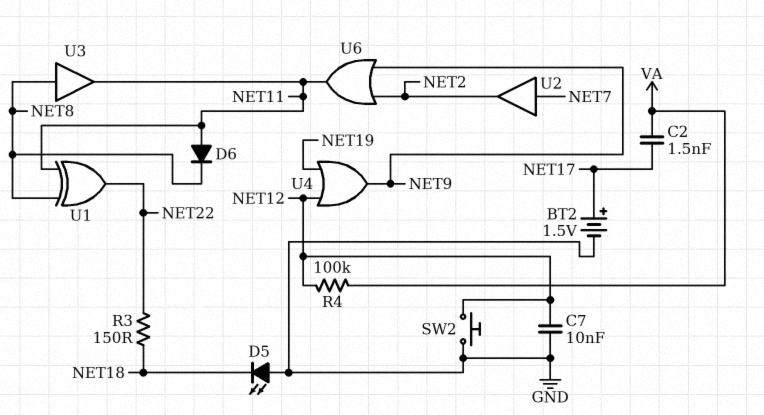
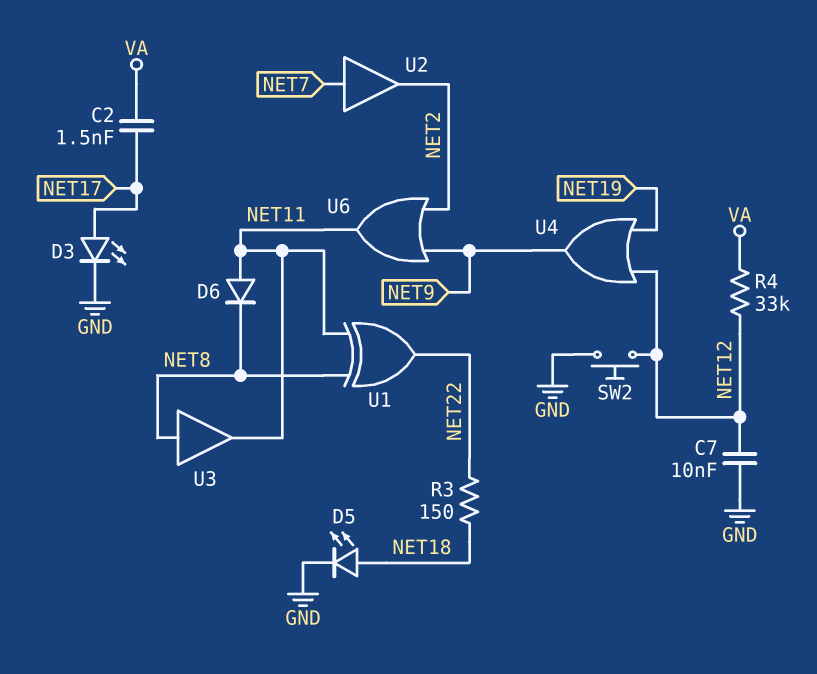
BT2: 1.5V (plus NET17, minus GND) -> none
D3: none -> LED (A NET17, K GND)
D5: LED (A GND, K NET18) -> LED (A NET18, K GND)
R4: 100k (NET12, VA) -> 33k (NET12, VA)

